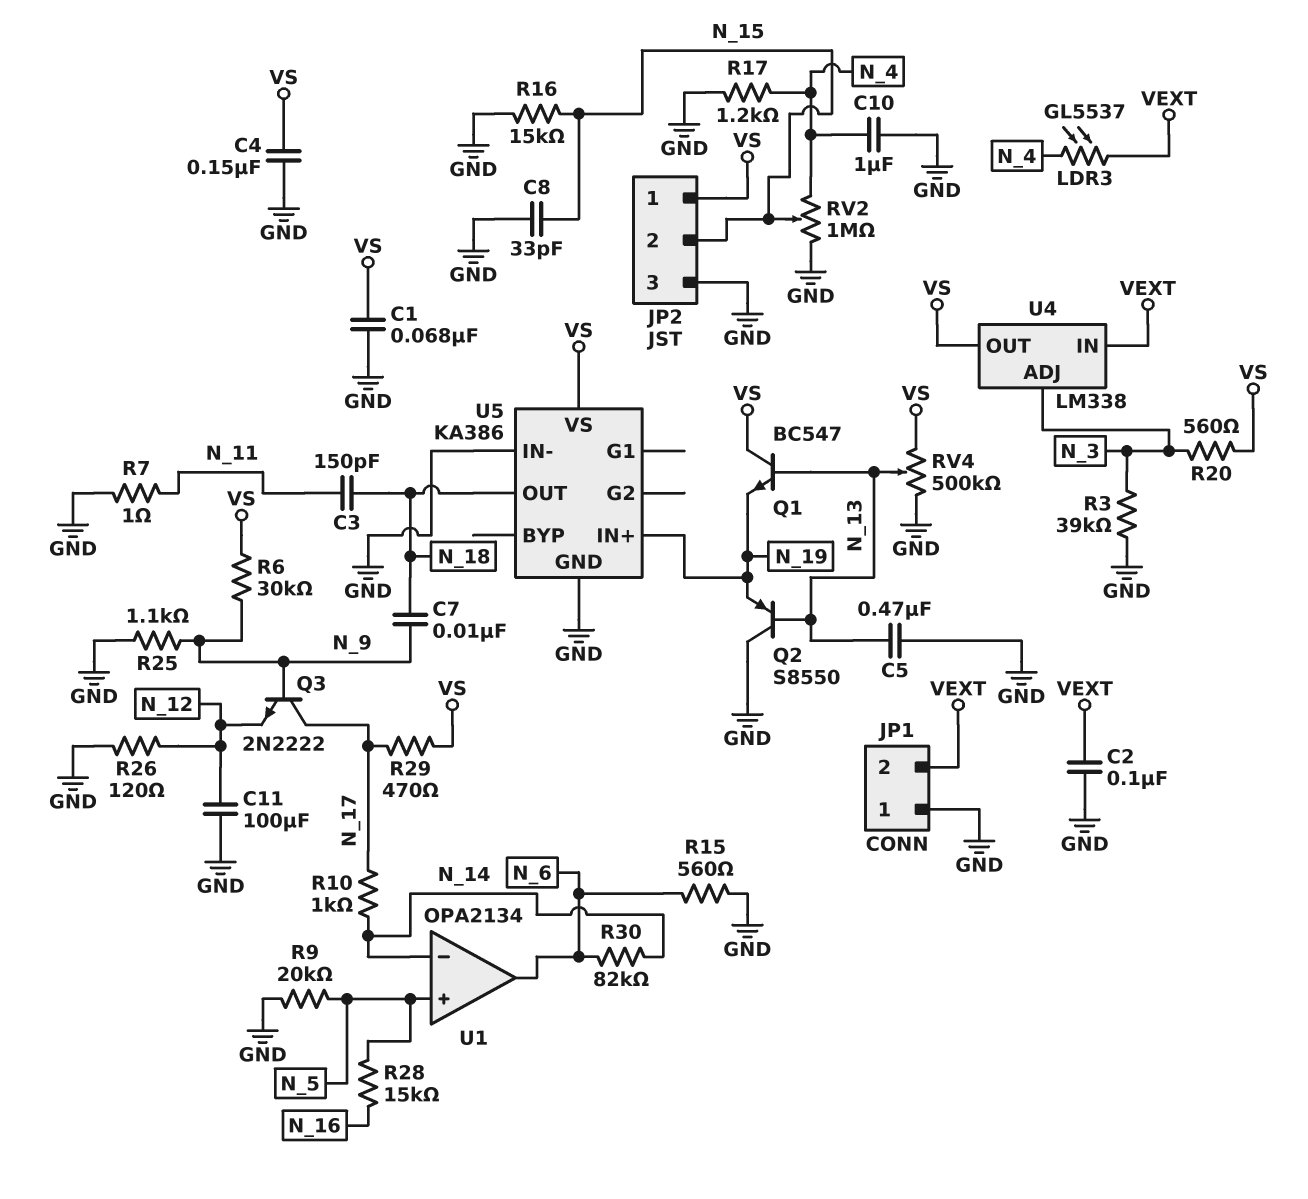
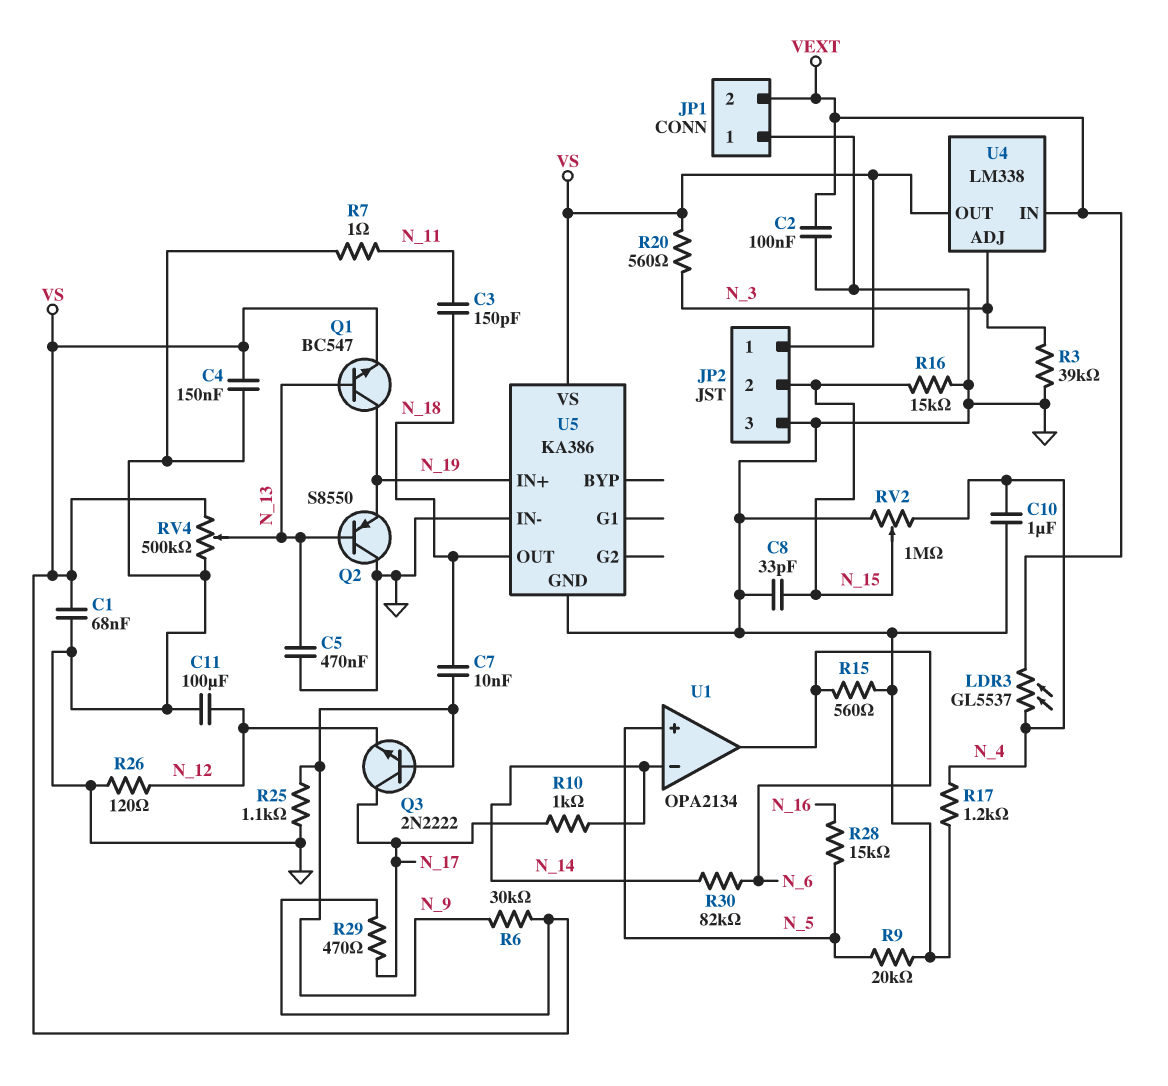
Q1: NPN BC547 (B N_13, C VS, E N_19) -> NPN BC547 (B N_13, C N_19, E VS)

